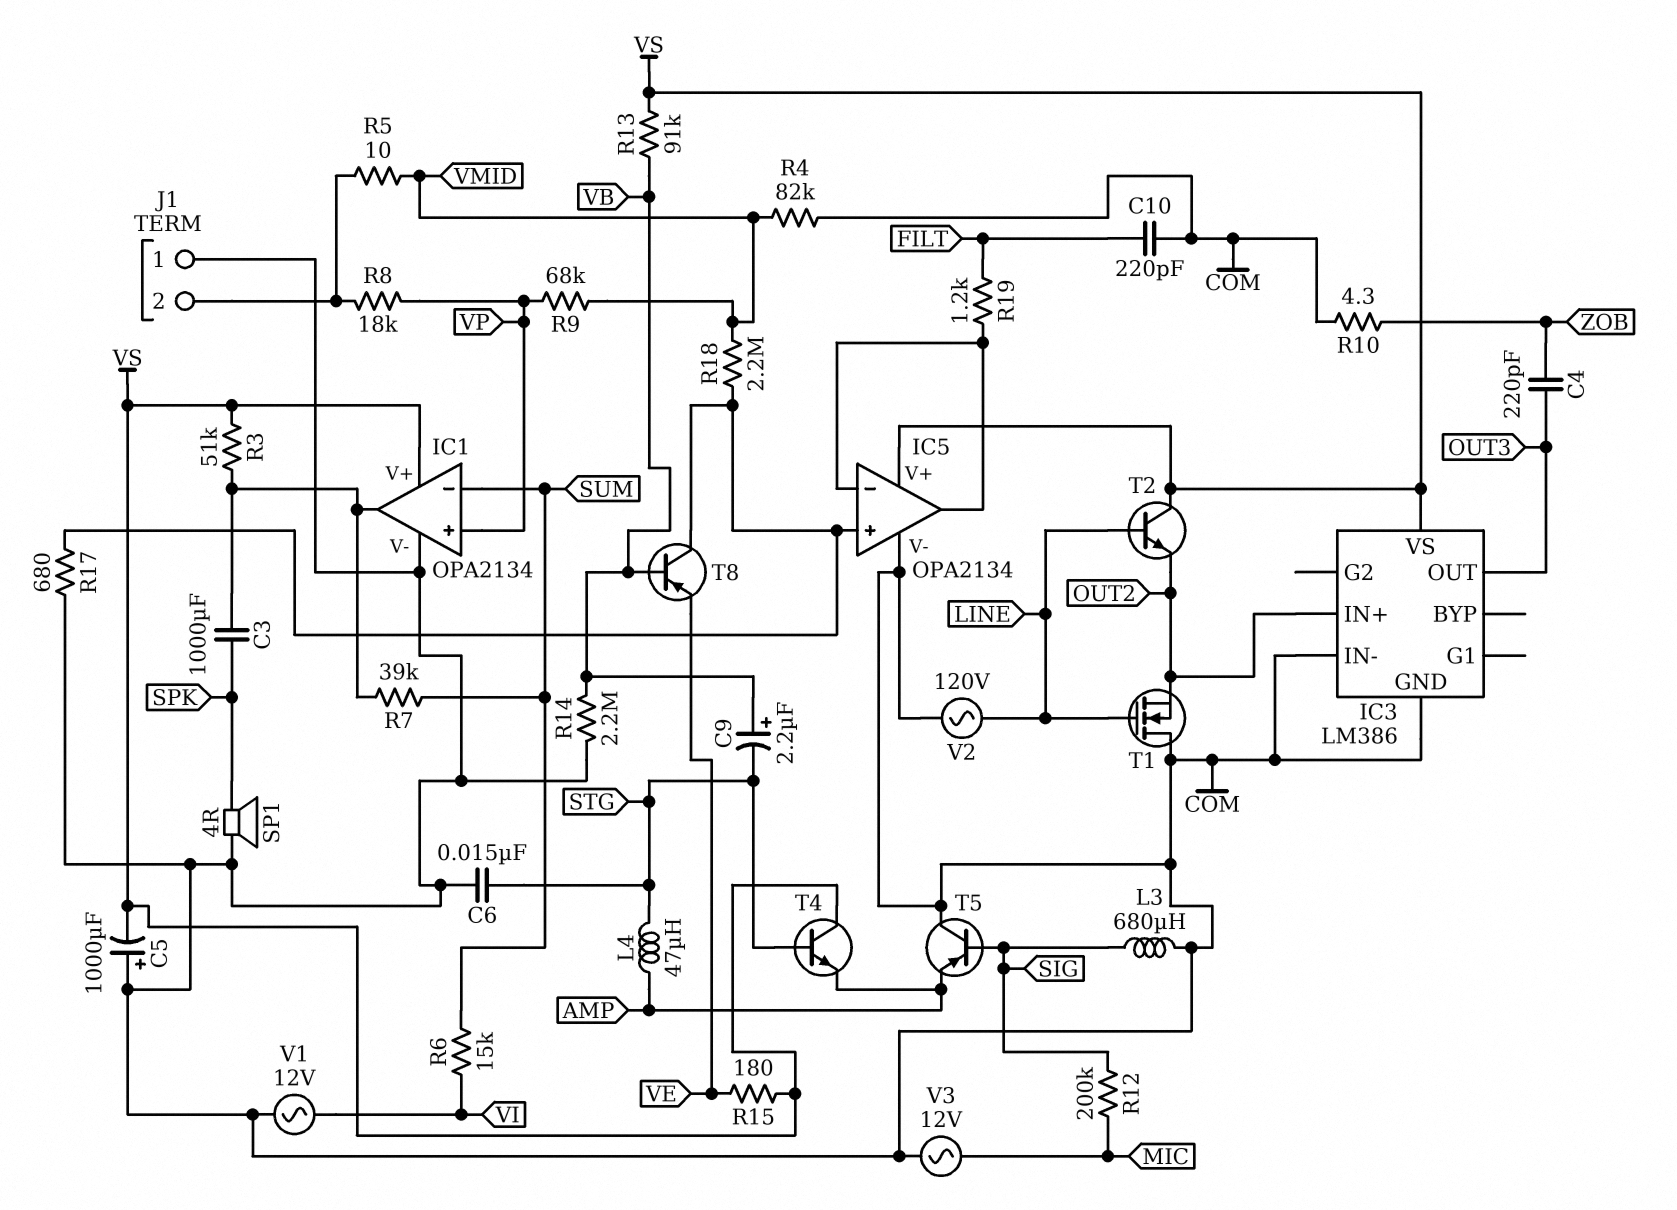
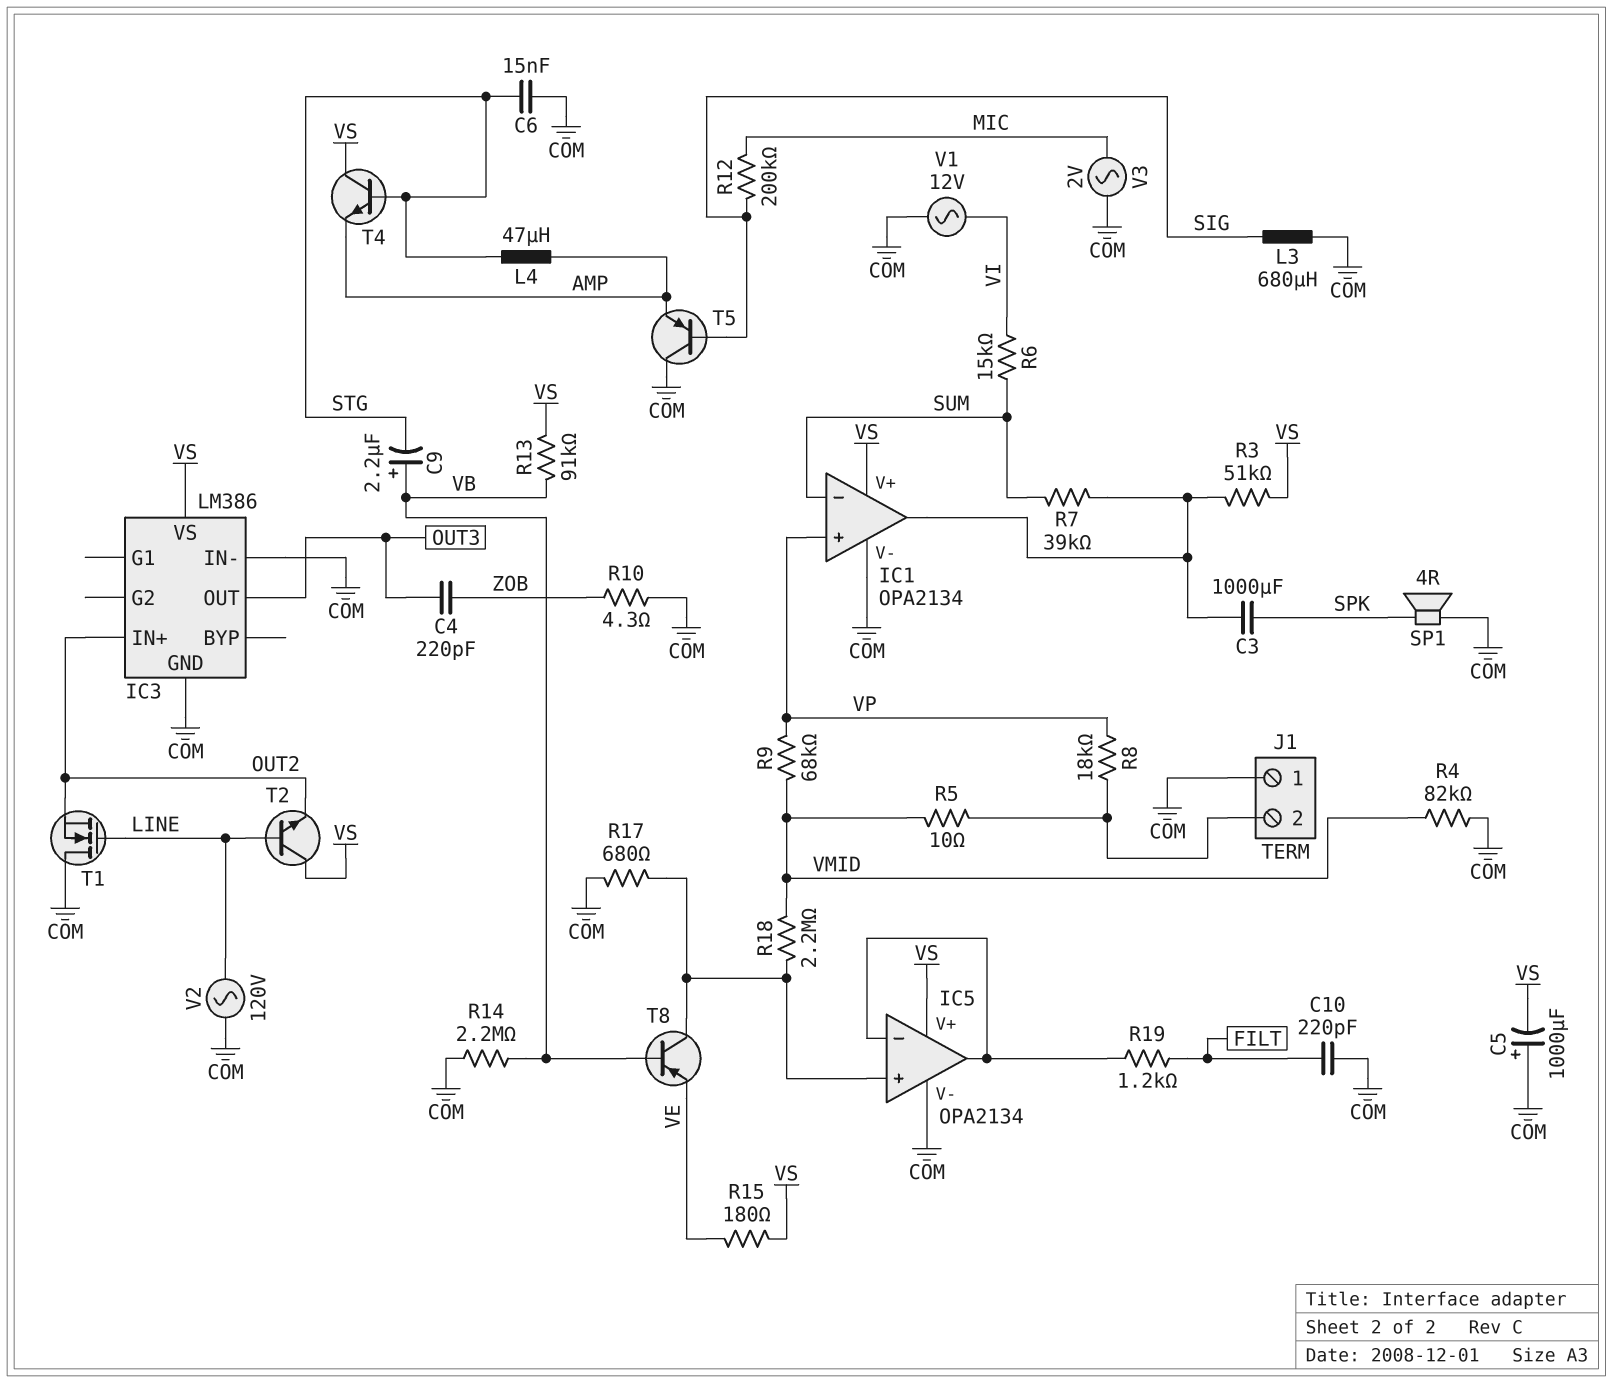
V3: AC 12V (COM, MIC) -> AC 2V (COM, MIC)

